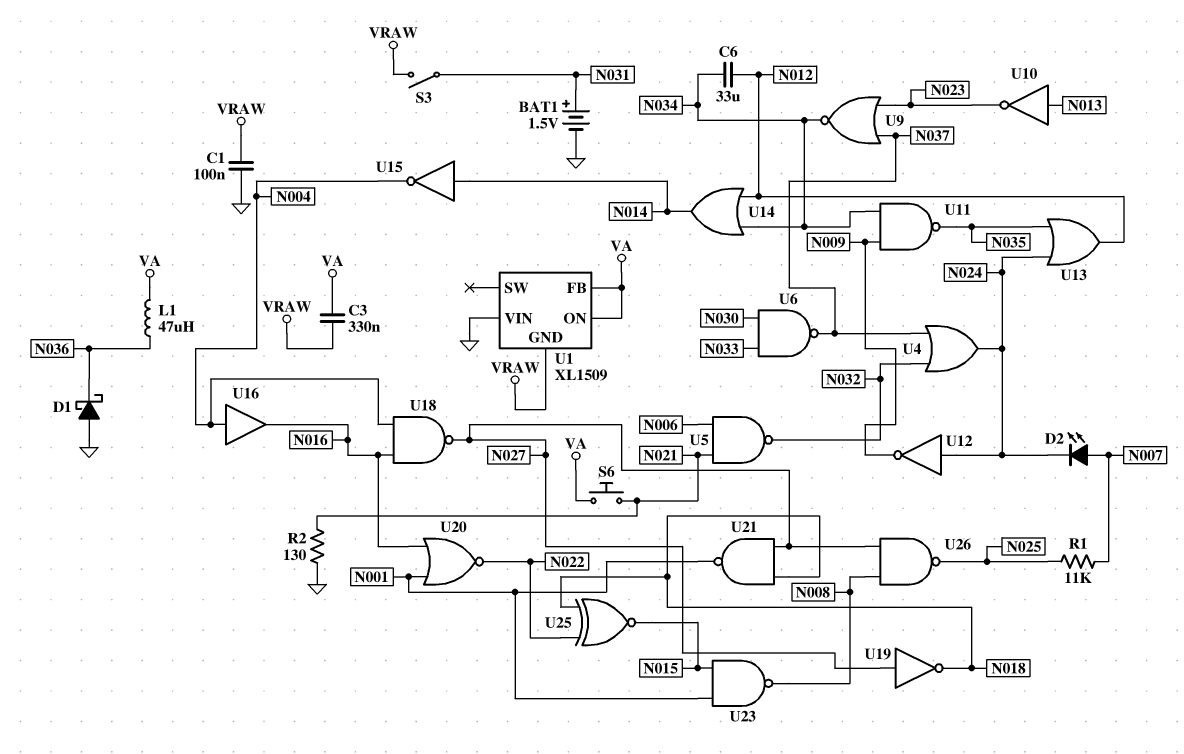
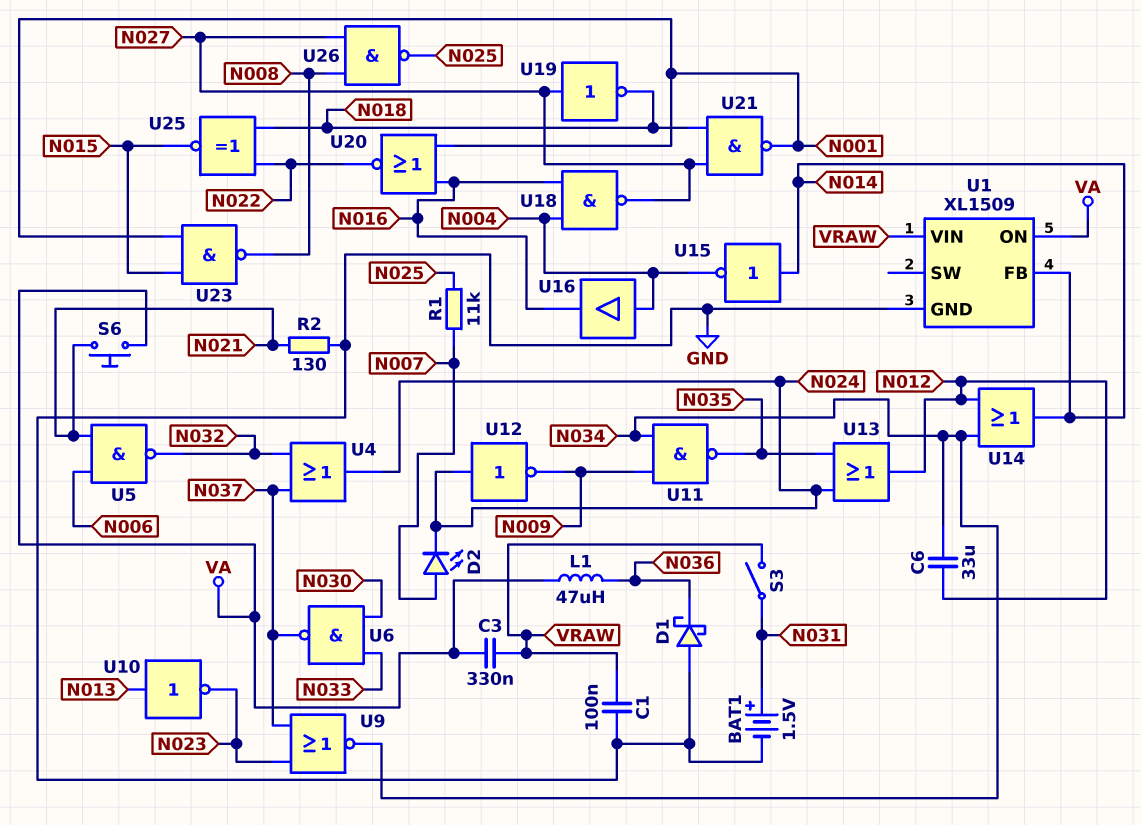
U1 pin FB: VA -> N014
U1 pin GND: VRAW -> GND
U1 pin VIN: GND -> VRAW

